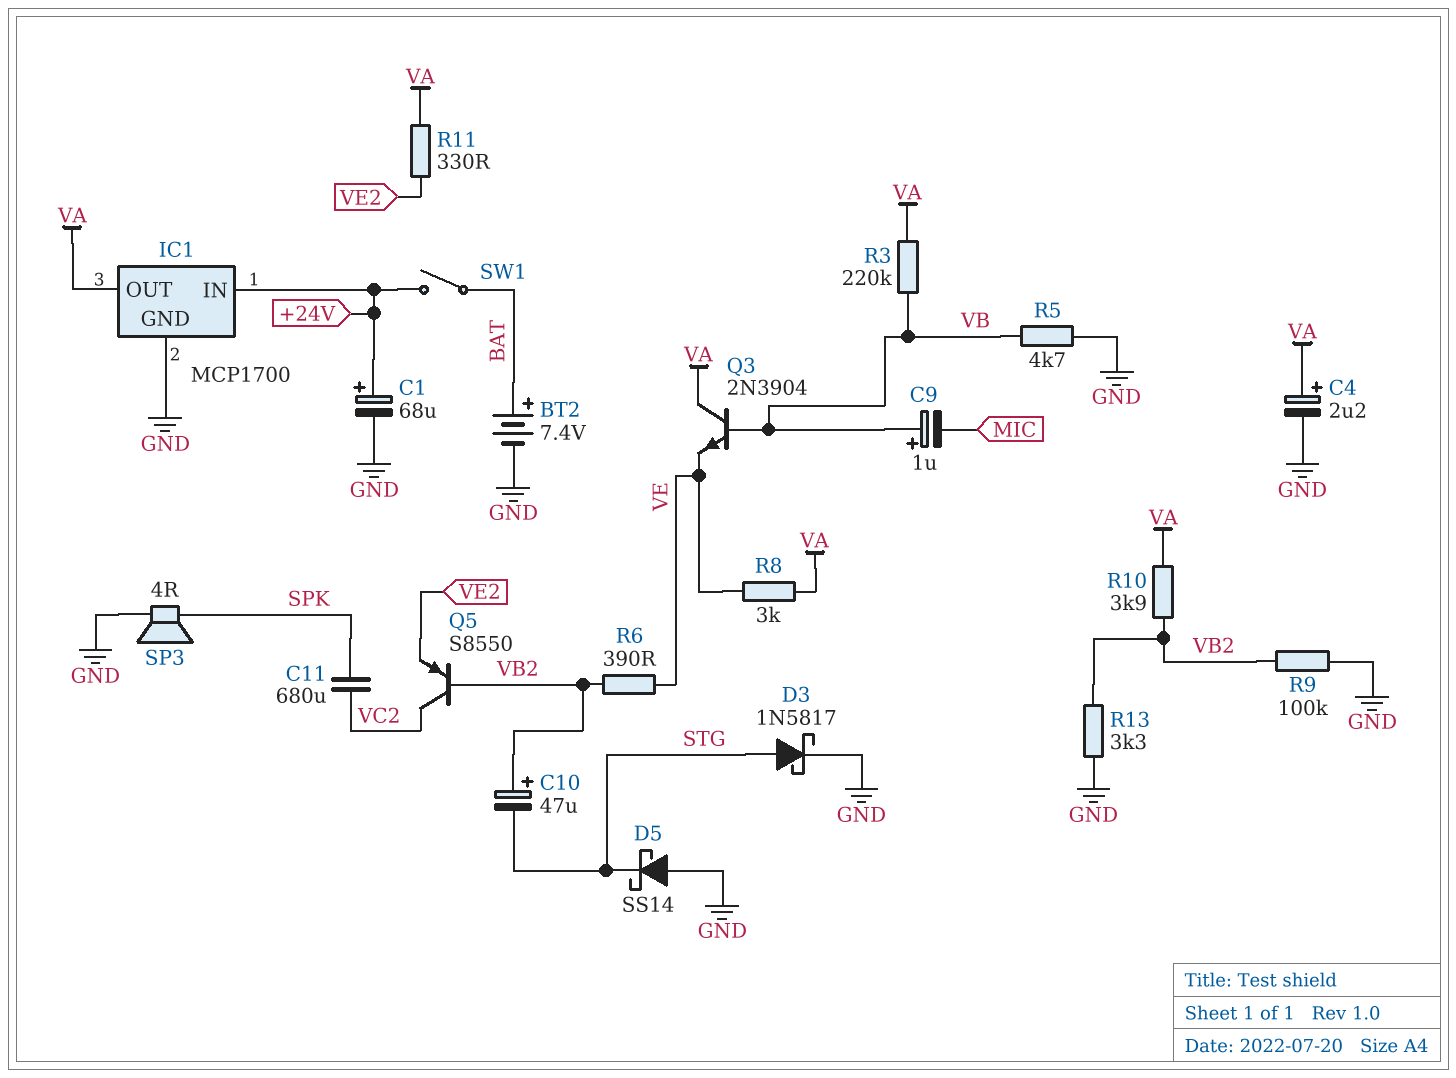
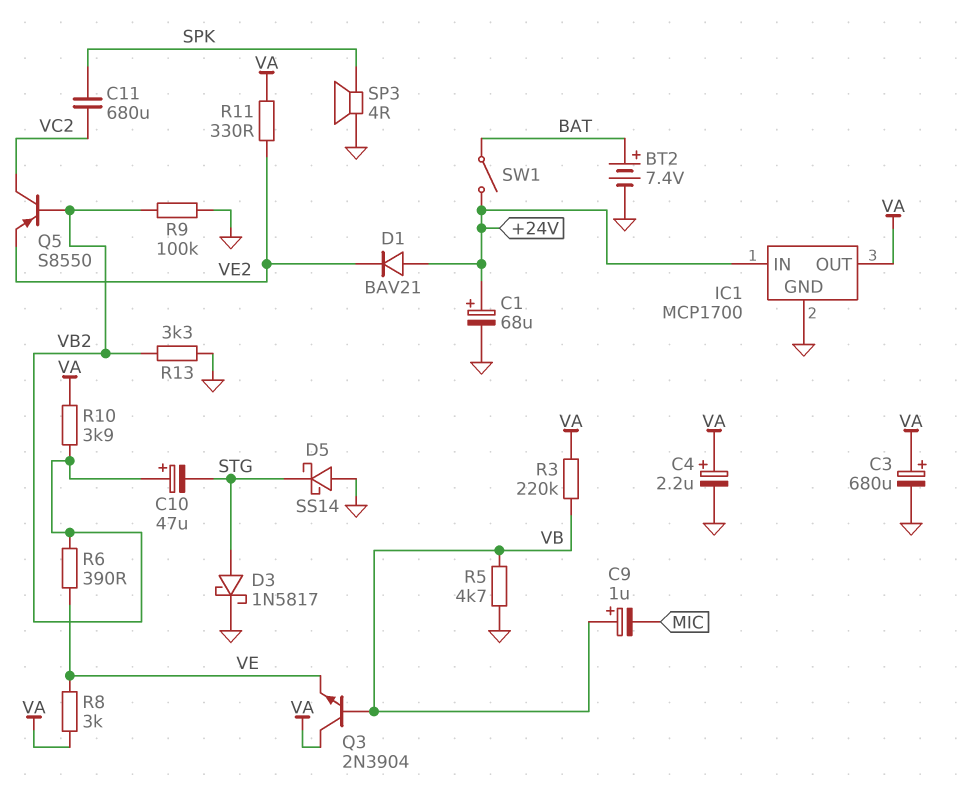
C3: none -> 680uF (plus VA, minus GND)
D1: none -> diode BAV21 (A +24V, K VE2)

